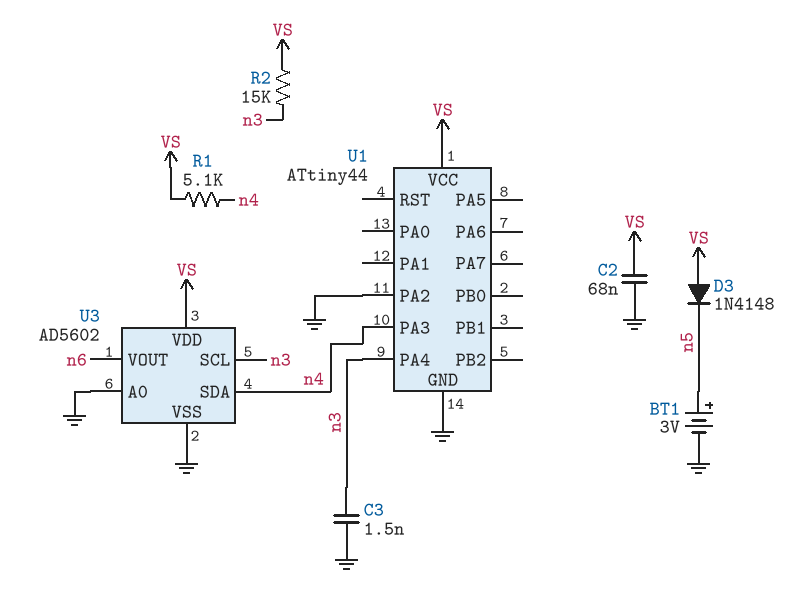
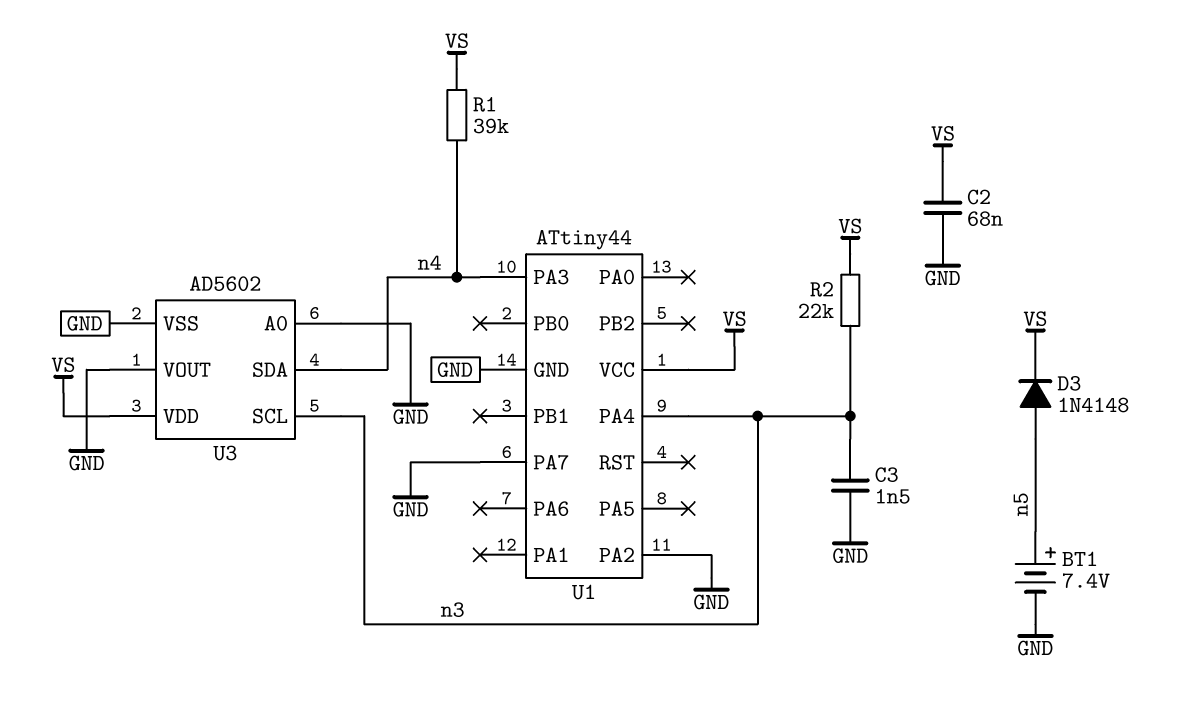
BT1: 3V (plus n5, minus GND) -> 7.4V (plus n5, minus GND)
D3: diode 1N4148 (A VS, K n5) -> diode 1N4148 (A n5, K VS)
R1: 5.1k (VS, n4) -> 39k (VS, n4)
R2: 15k (VS, n3) -> 22k (VS, n3)
U1 pin PA7: none -> GND
U3 pin VOUT: n6 -> GND

